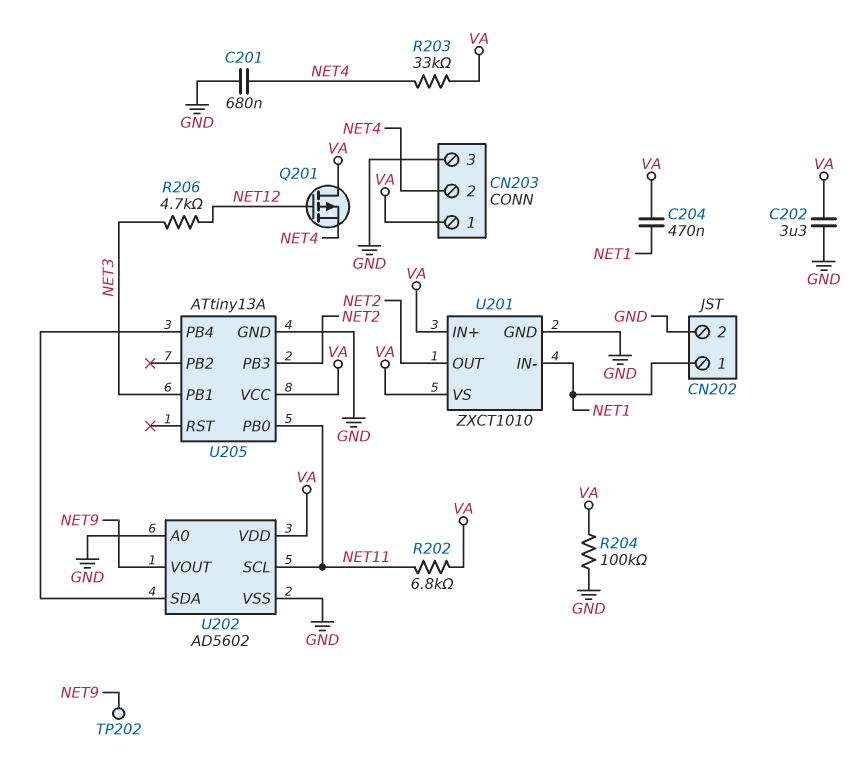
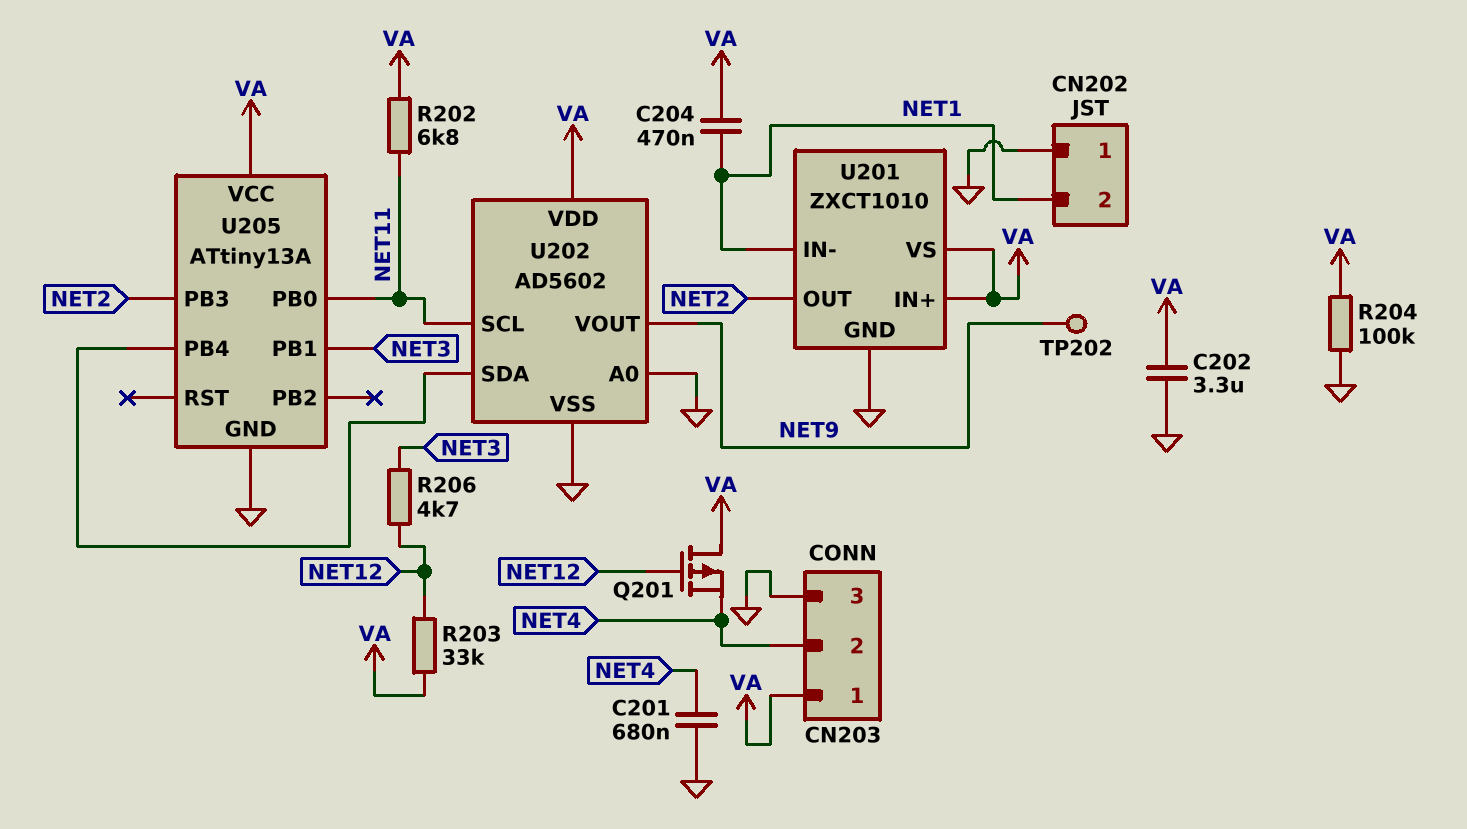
CN202 pin 1: NET1 -> GND
CN202 pin 2: GND -> NET1
R203: 33k (NET4, VA) -> 33k (NET12, VA)

